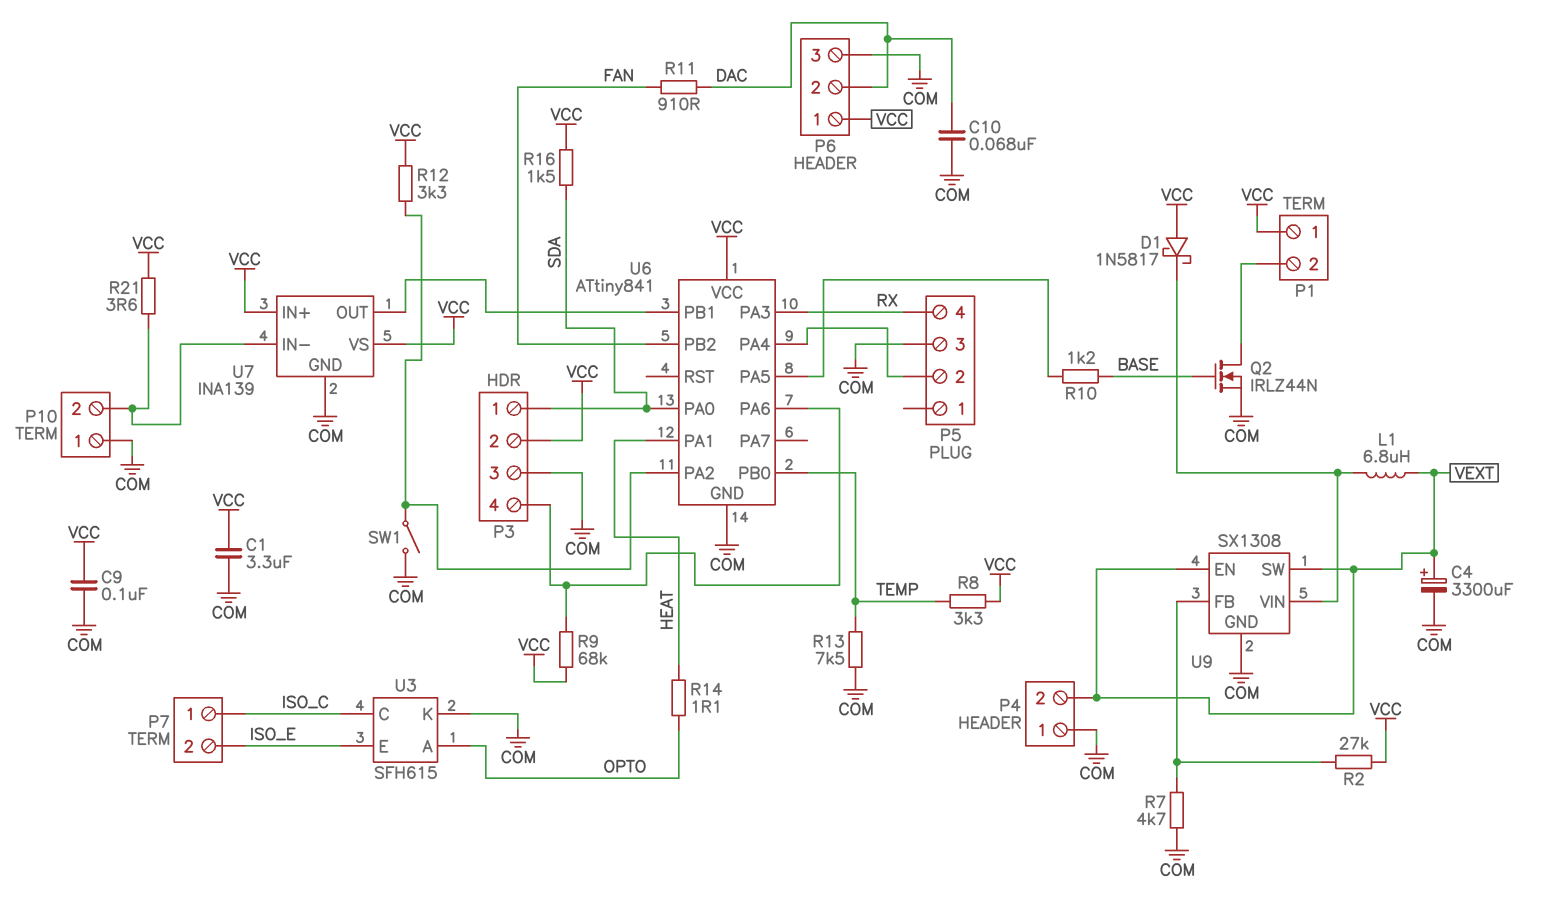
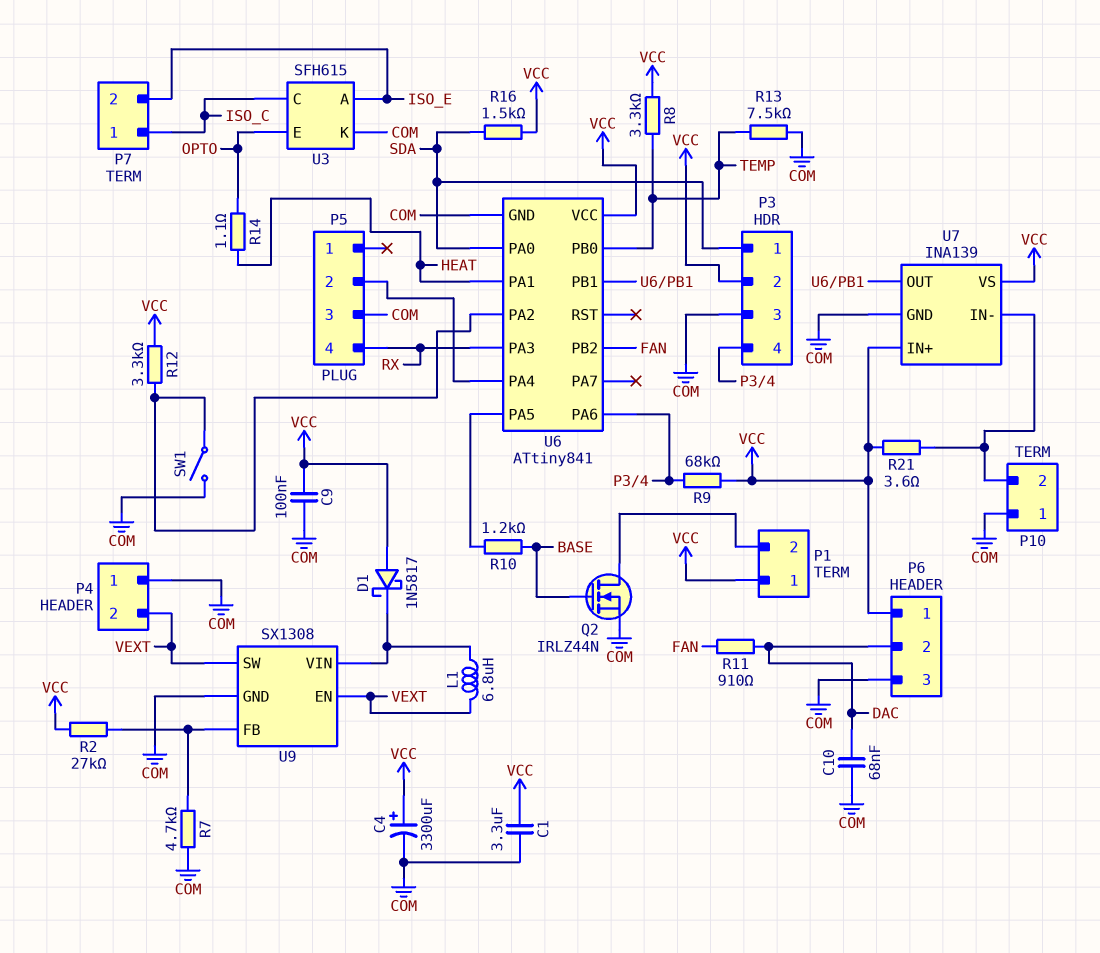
C4: 3300uF (plus VEXT, minus COM) -> 3300uF (plus VCC, minus COM)
U3 pin A: OPTO -> ISO_E
U3 pin E: ISO_E -> OPTO

